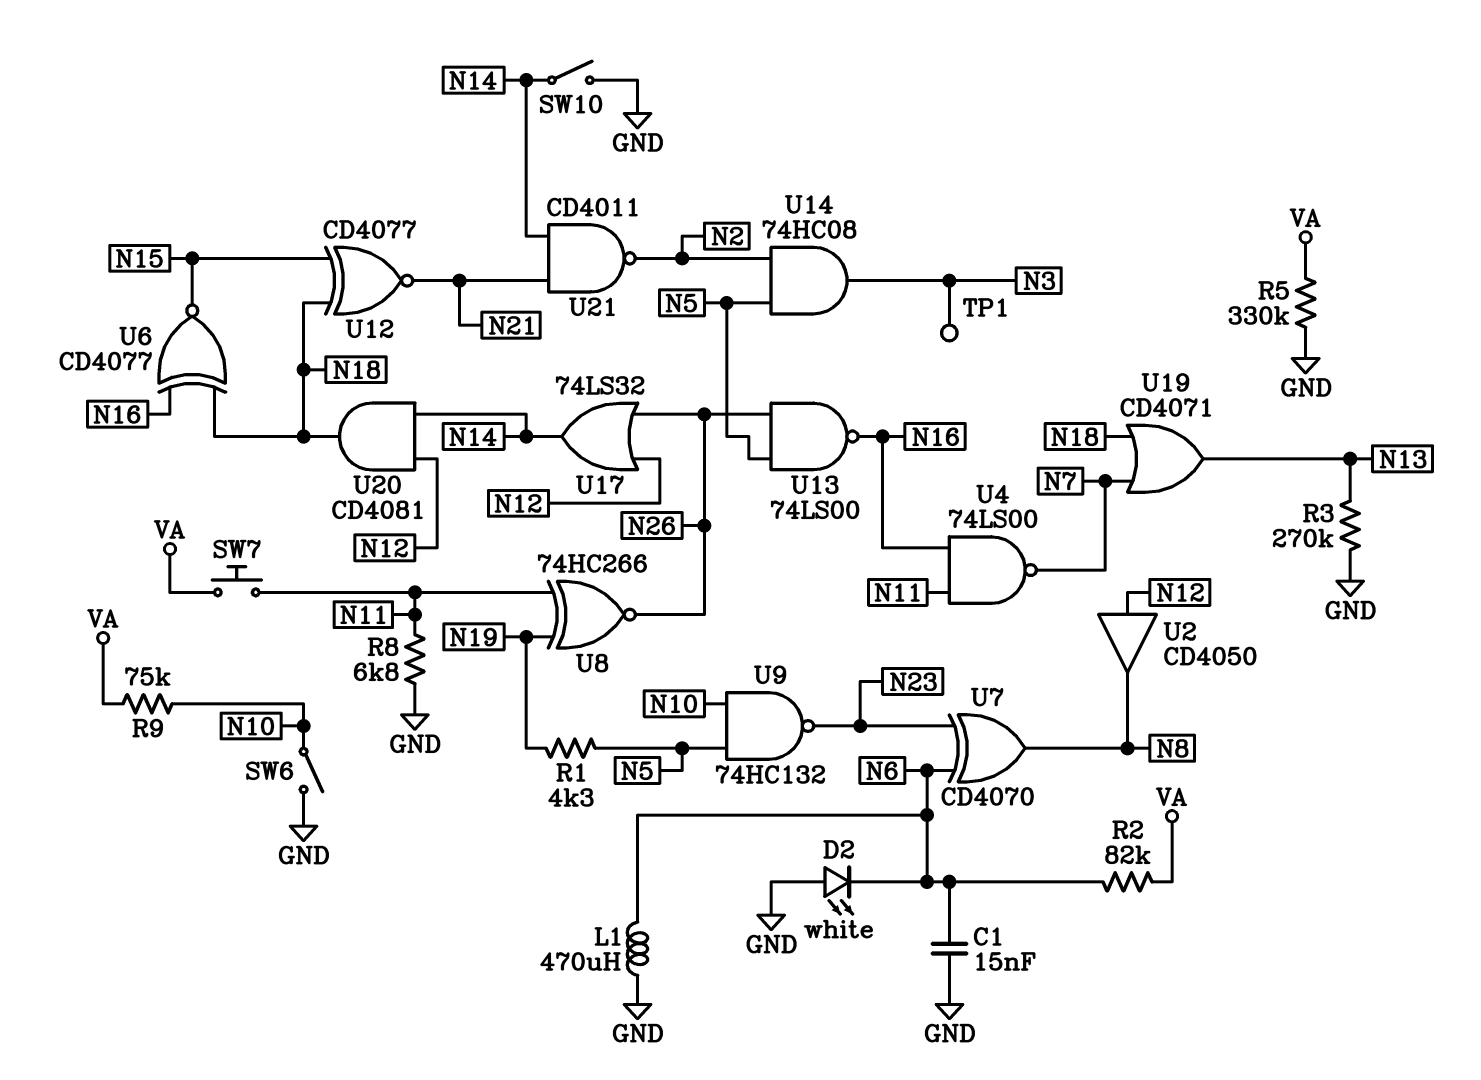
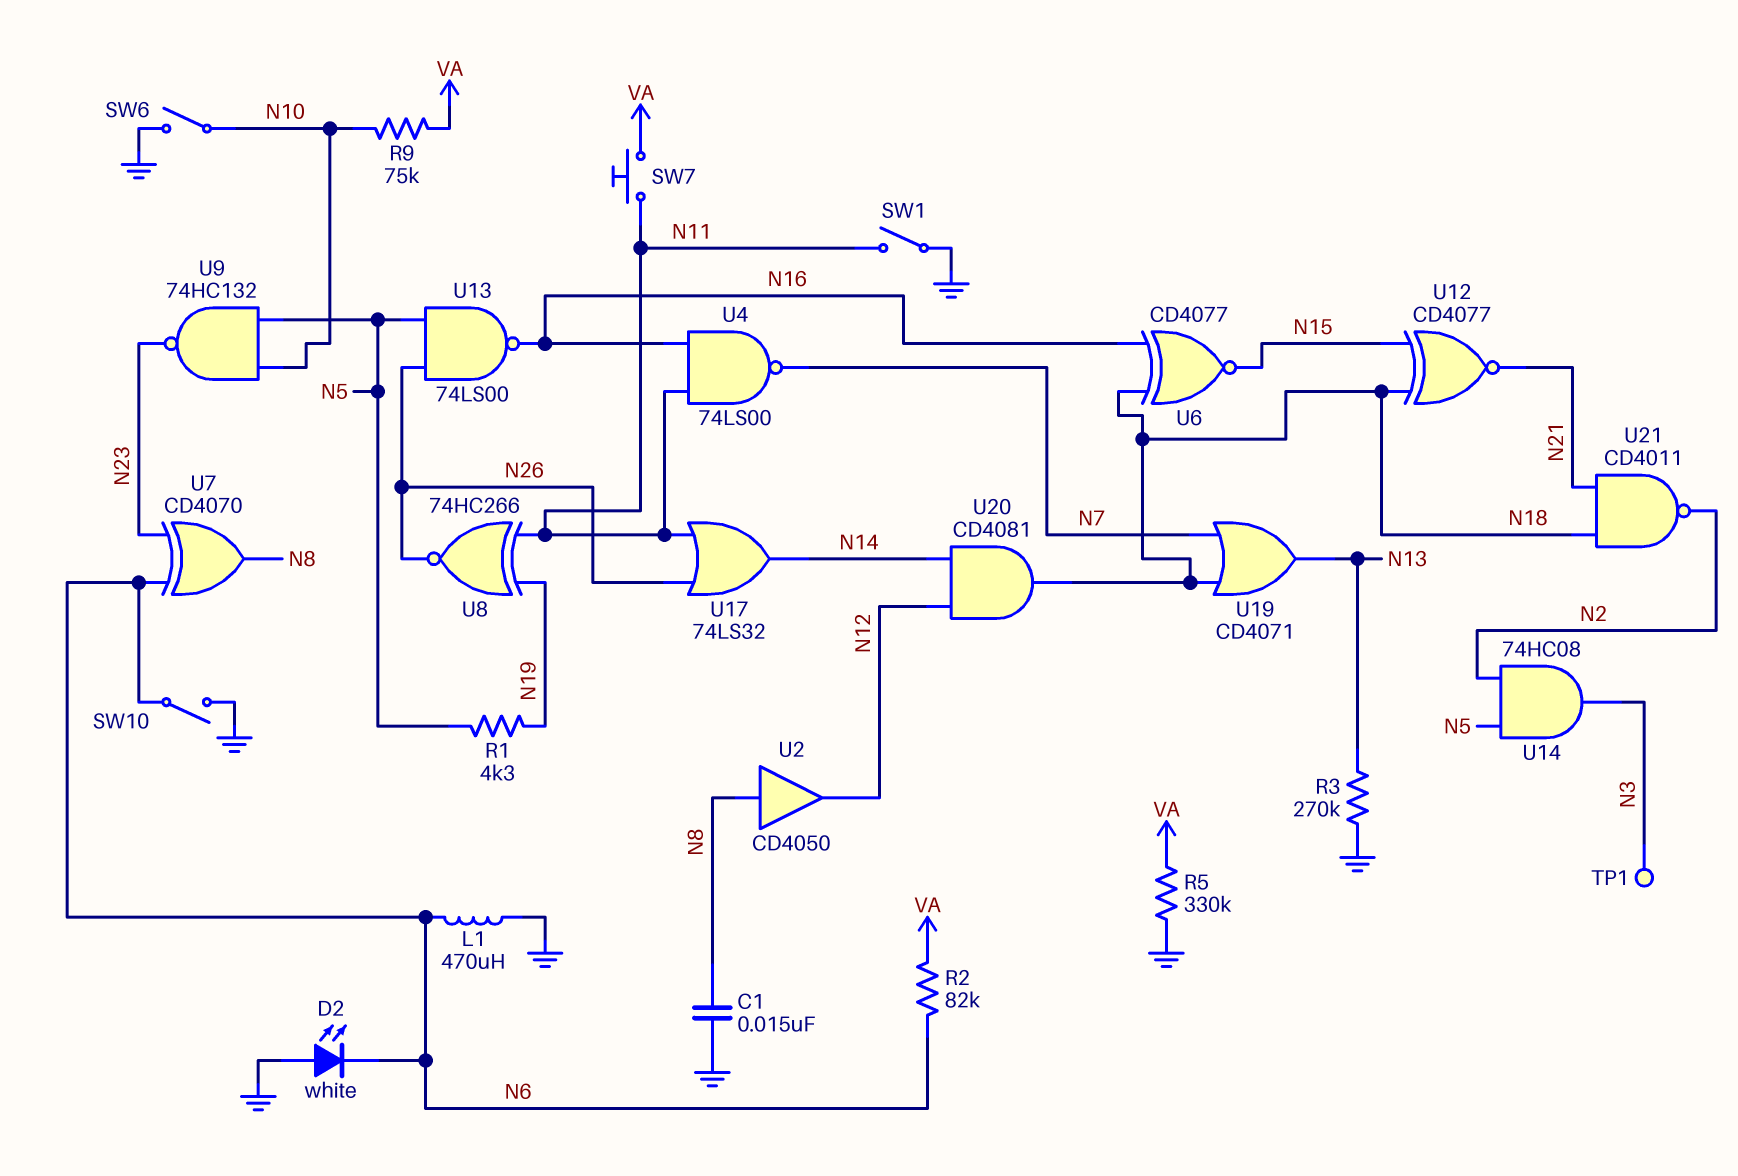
C1: 15nF (GND, N6) -> 15nF (GND, N8)
R8: 6.8k (GND, N11) -> none
SW1: none -> switch (GND, N11)
SW10: switch (GND, N14) -> switch (GND, N6)
U2: buffer CD4050 (in N12, out N8) -> buffer CD4050 (in N8, out N12)
U17: OR 74LS32 (in N12, in N26, out N14) -> OR 74LS32 (in N11, in N26, out N14)
U21: NAND CD4011 (in N14, in N21, out N2) -> NAND CD4011 (in N18, in N21, out N2)

